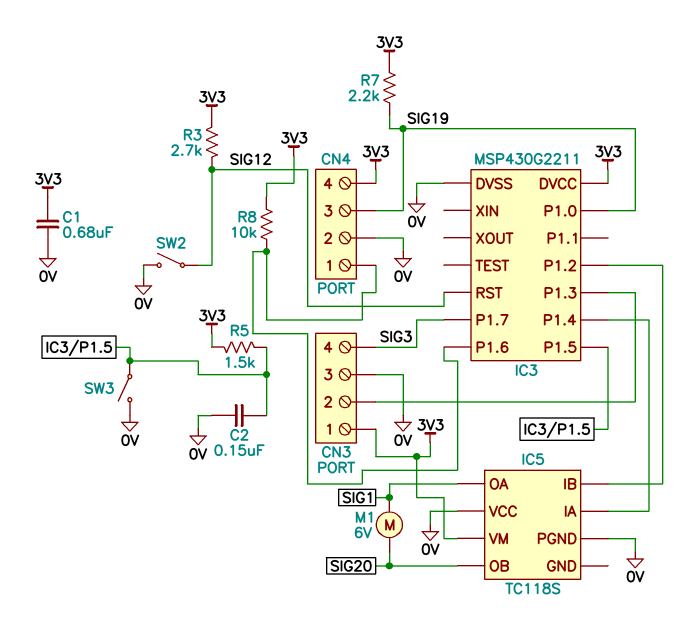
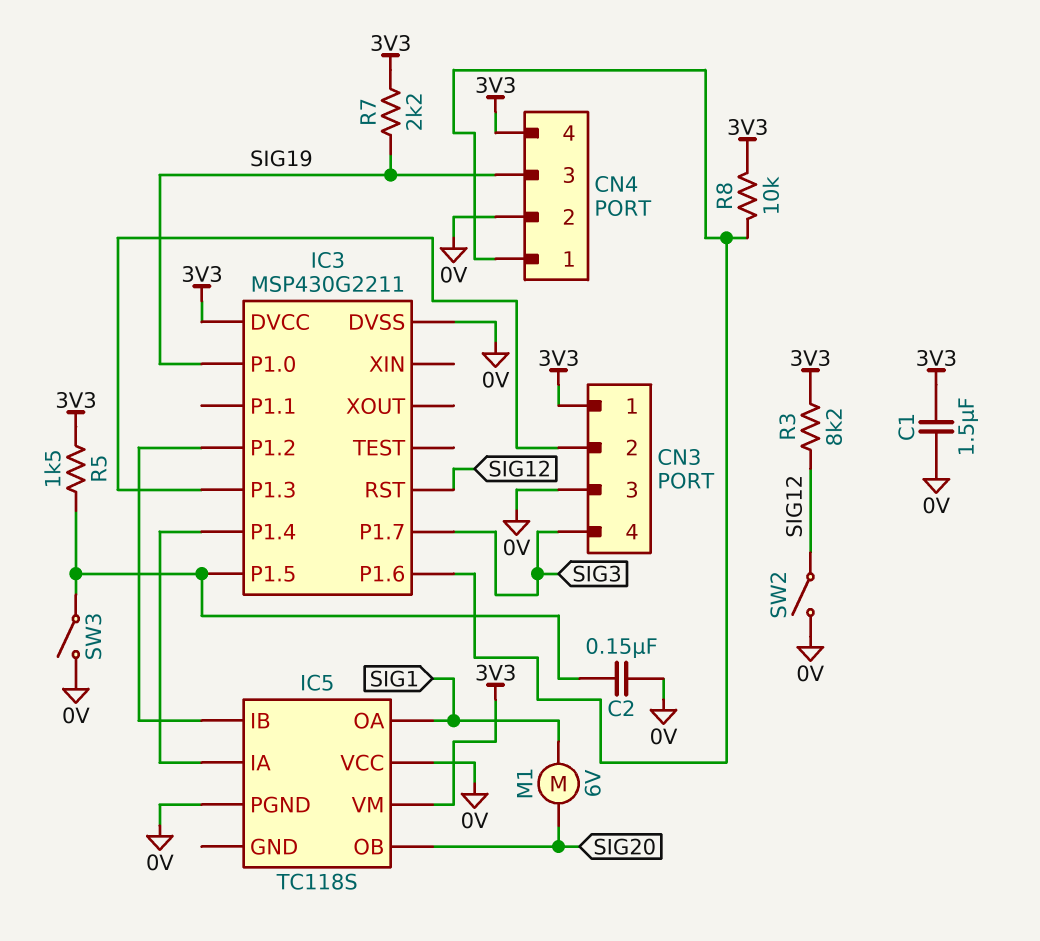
C1: 680nF (0V, 3V3) -> 1.5uF (0V, 3V3)
R3: 2.7k (3V3, SIG12) -> 8.2k (3V3, SIG12)

